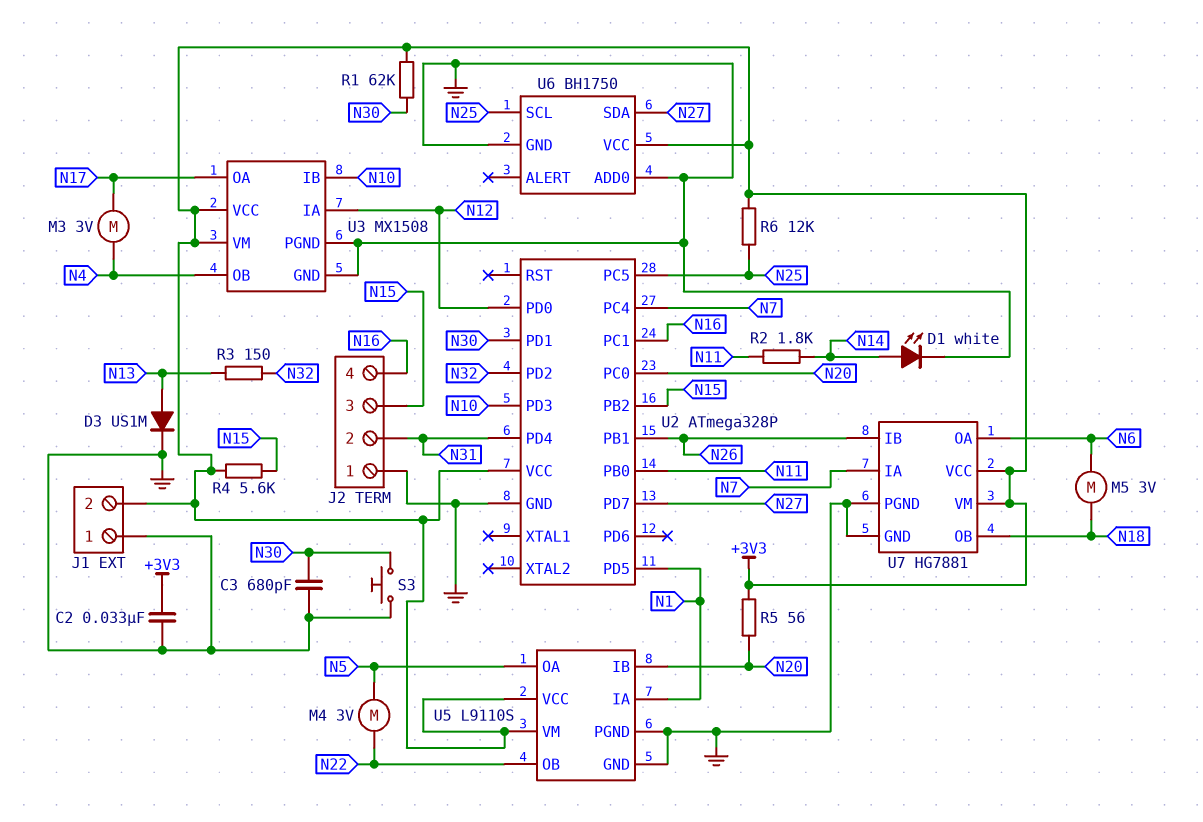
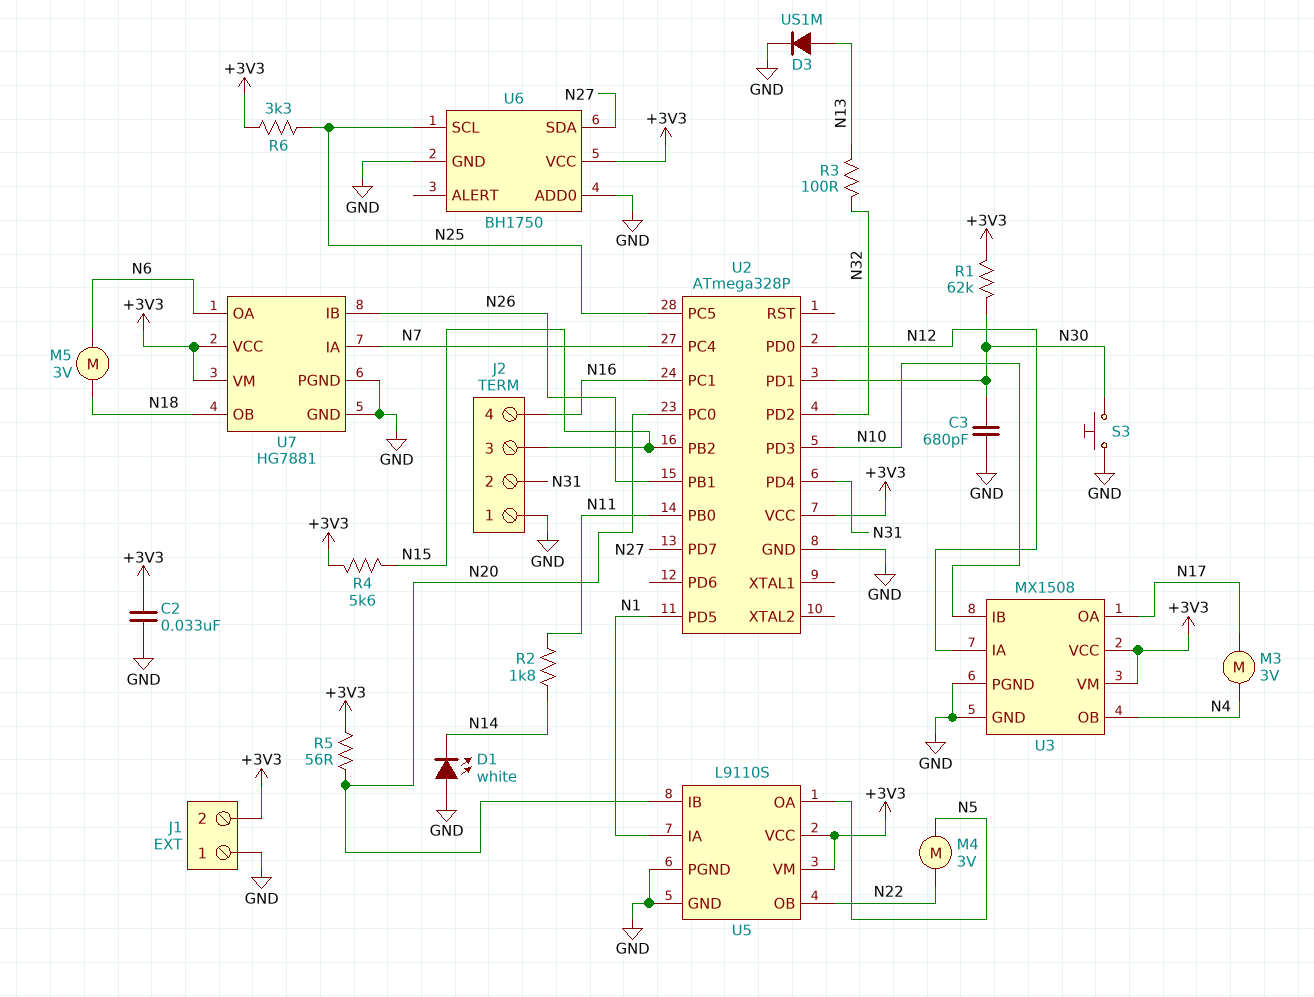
D1: LED white (A N14, K GND) -> LED white (A GND, K N14)
R3: 150 (N13, N32) -> 100 (N13, N32)
R6: 12k (+3V3, N25) -> 3.3k (+3V3, N25)

